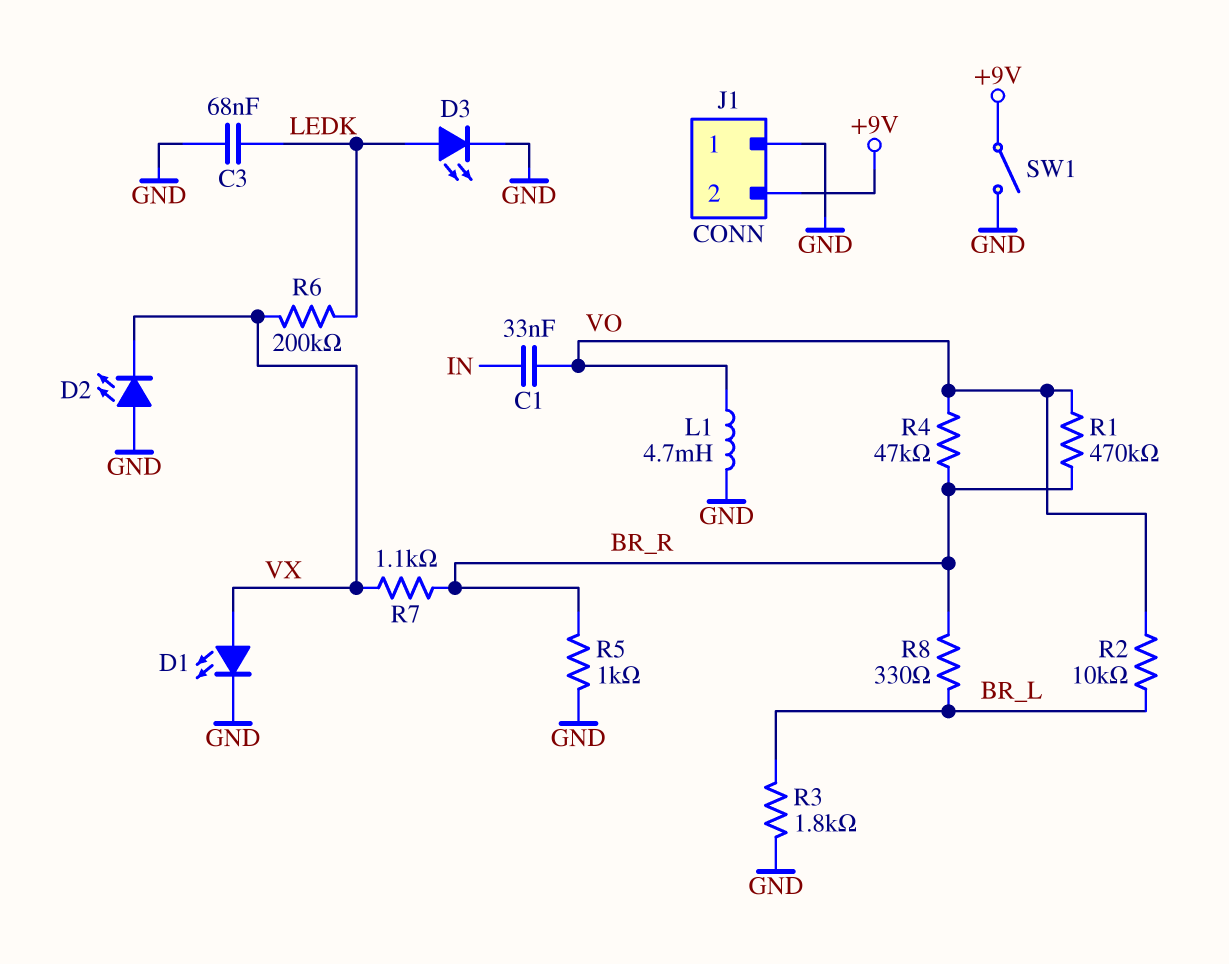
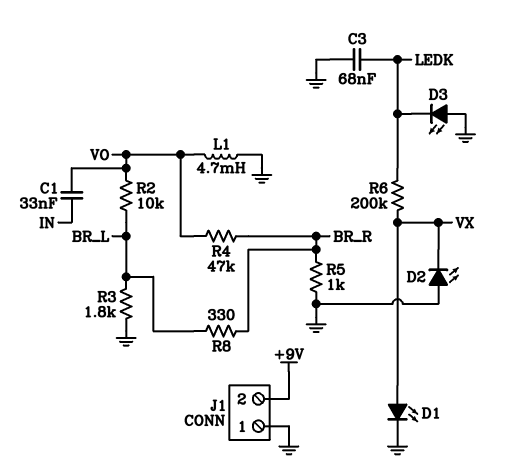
D3: LED (A LEDK, K GND) -> LED (A GND, K LEDK)
R1: 470k (BR_R, VO) -> none
R7: 1.1k (BR_R, VX) -> none
SW1: switch (+9V, GND) -> none

